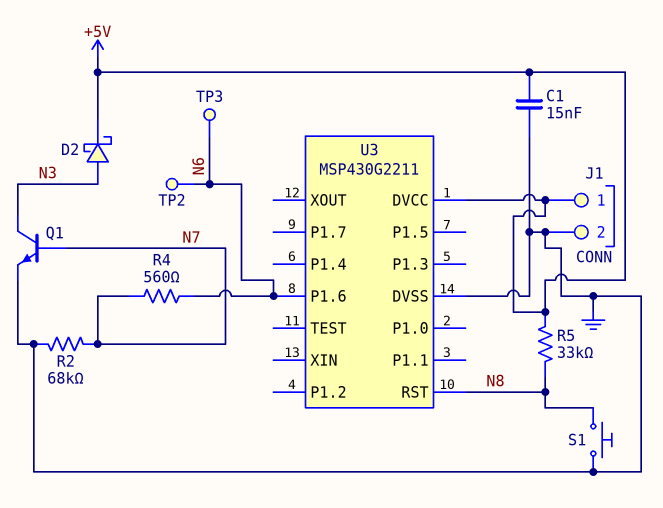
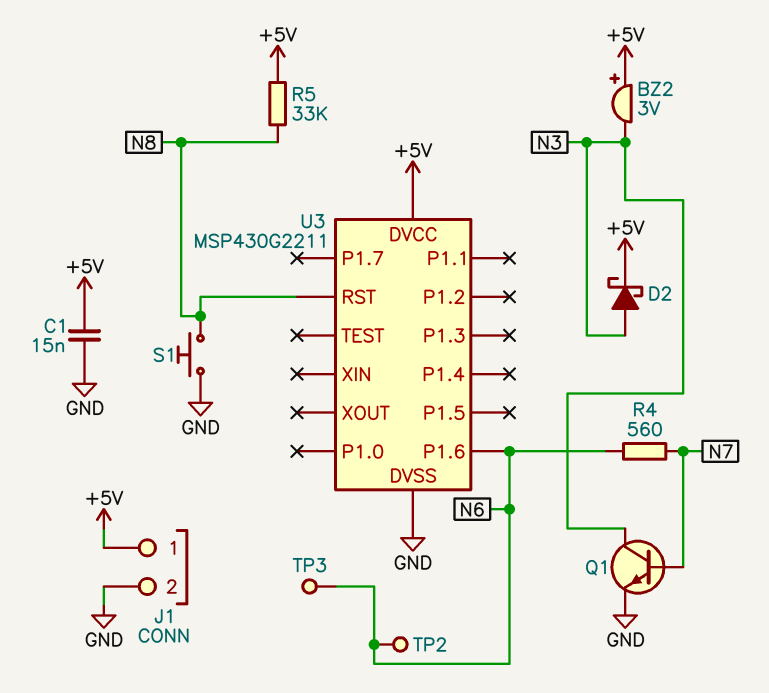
BZ2: none -> buzzer 3V (plus +5V, minus N3)
R2: 68k (GND, N7) -> none

